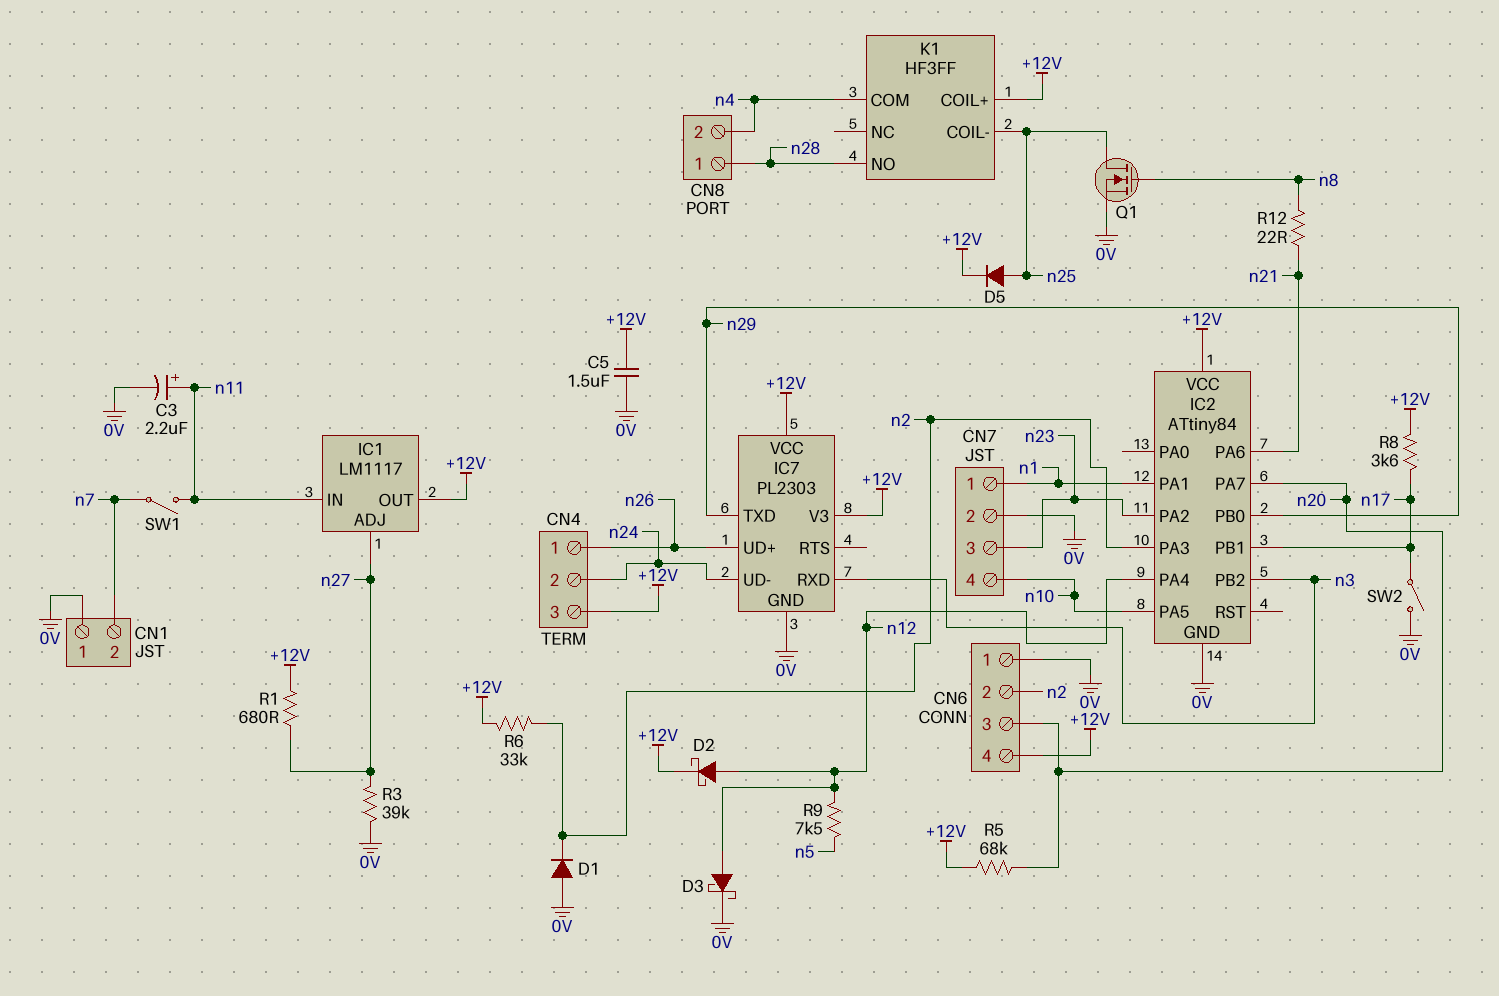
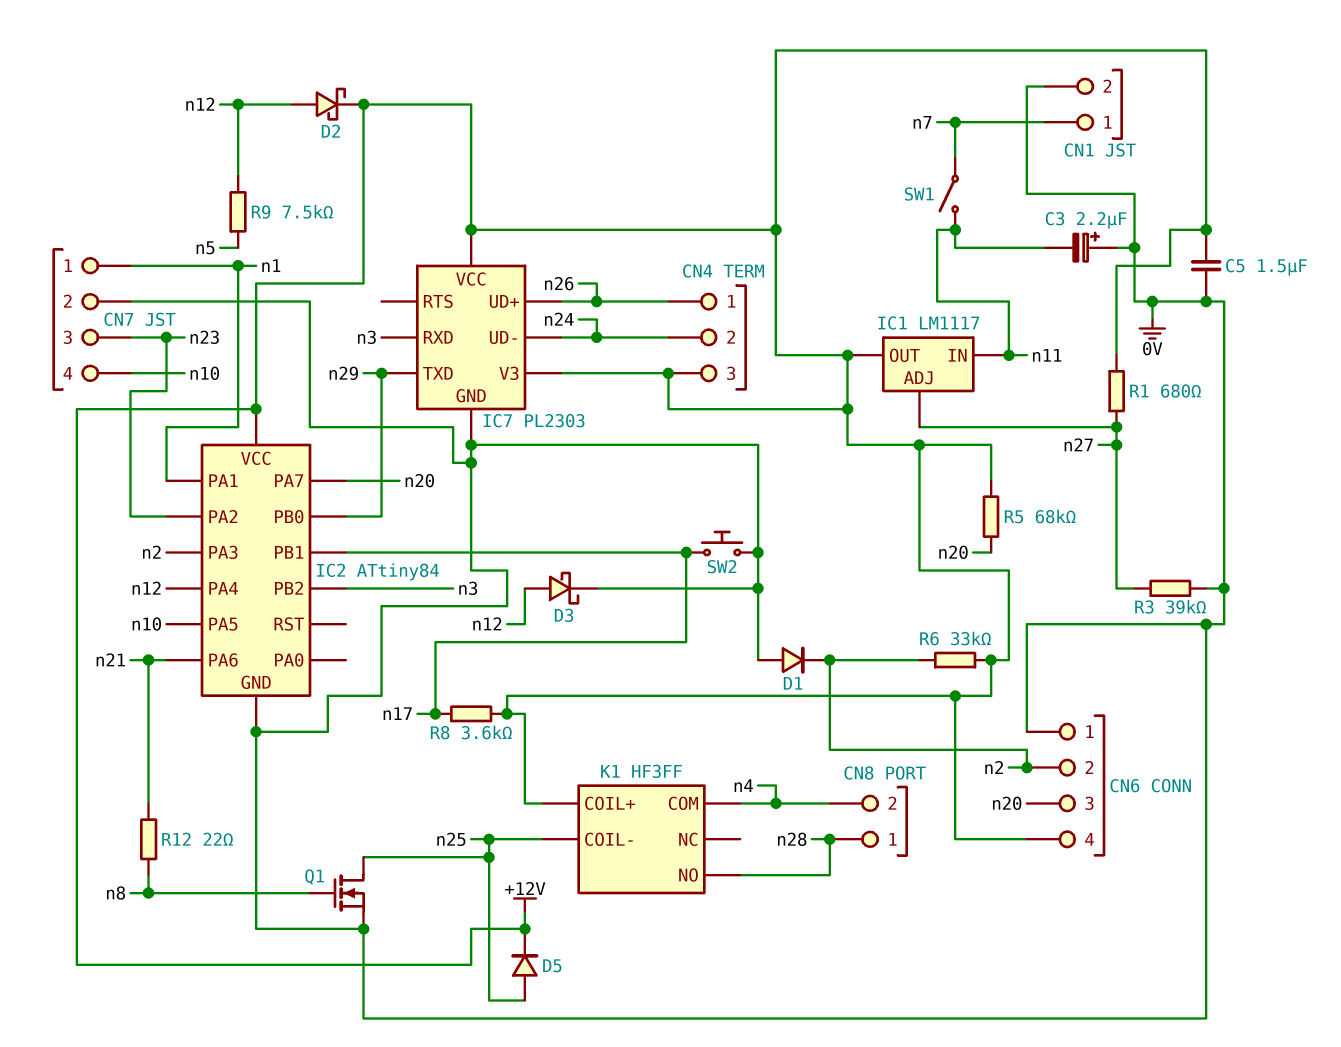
C3: 2.2uF (plus n11, minus 0V) -> 2.2uF (plus 0V, minus n11)
CN1 pin 1: 0V -> n7
CN1 pin 2: n7 -> 0V
SW2: switch (0V, n17) -> button (0V, n17)

